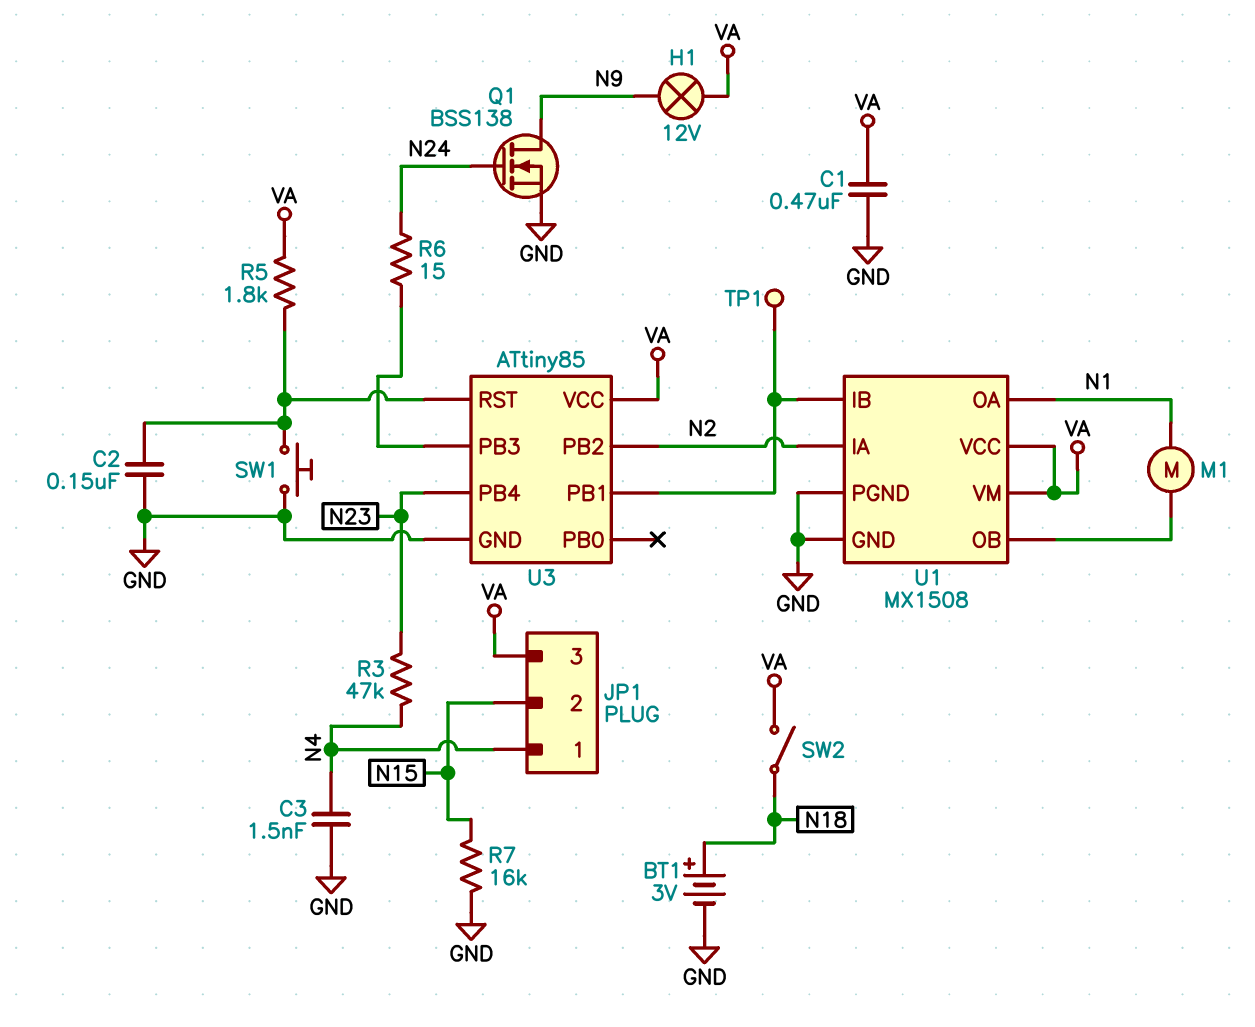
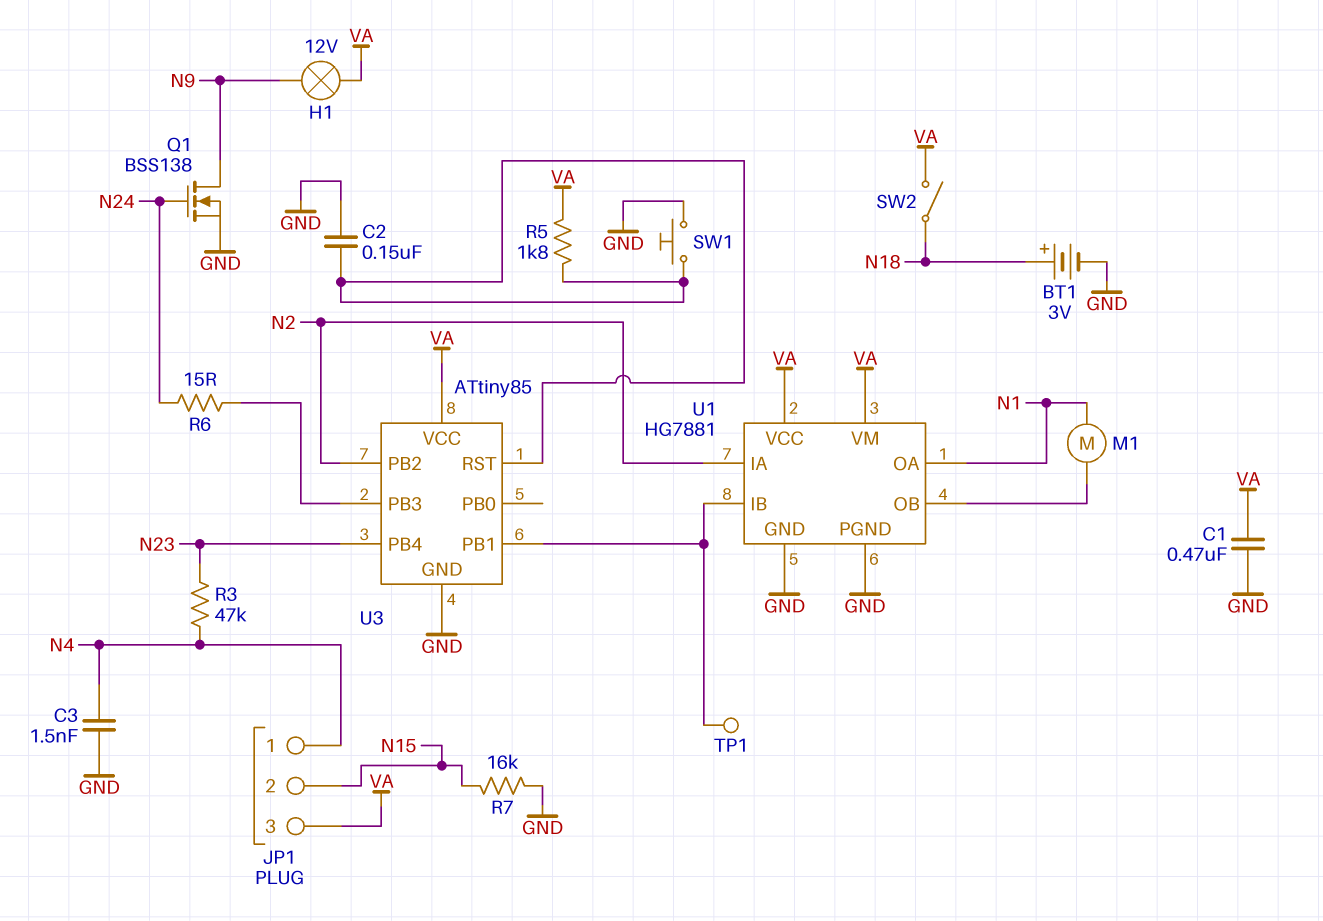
U1: MX1508 -> HG7881

